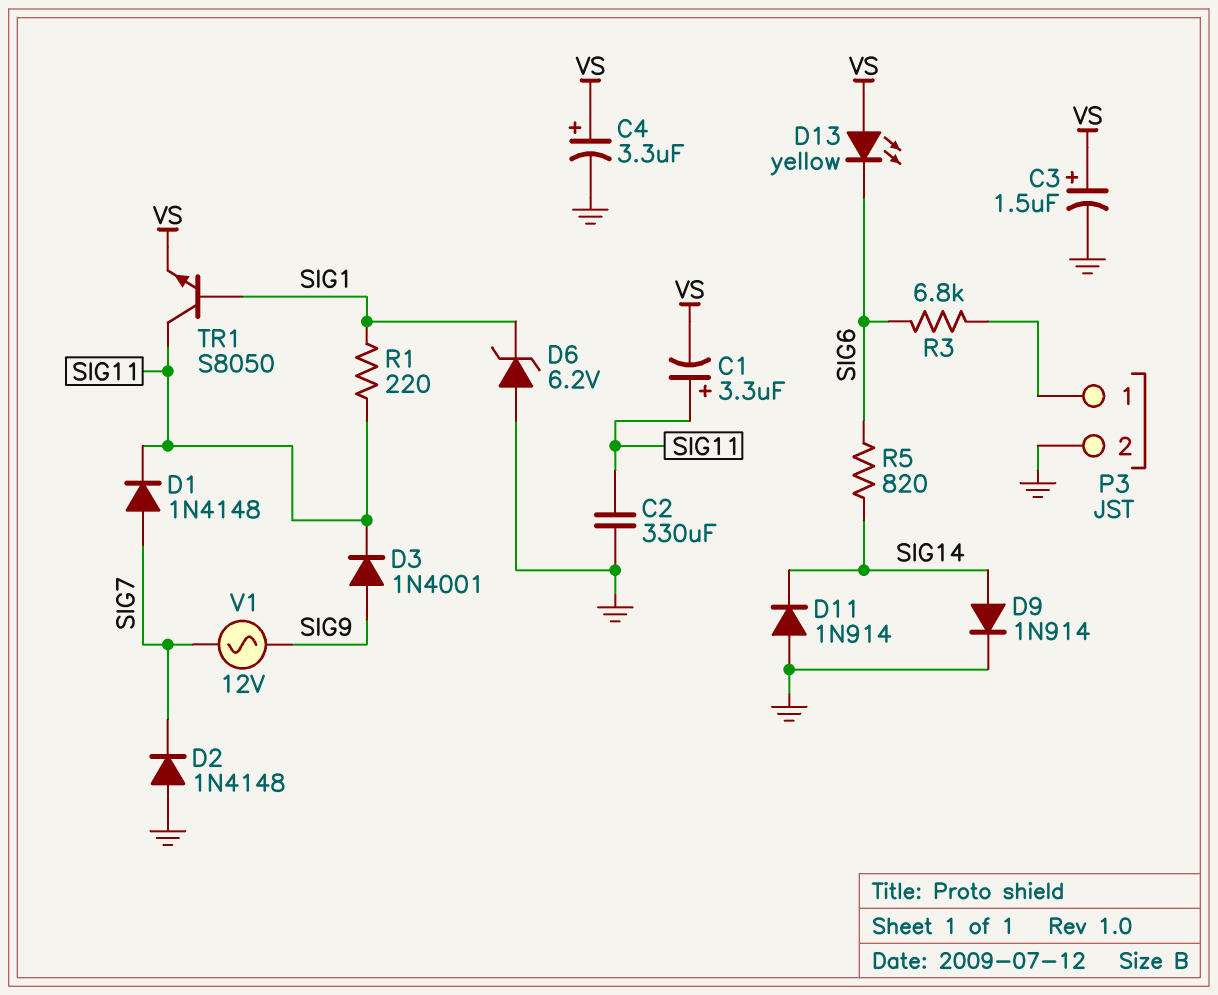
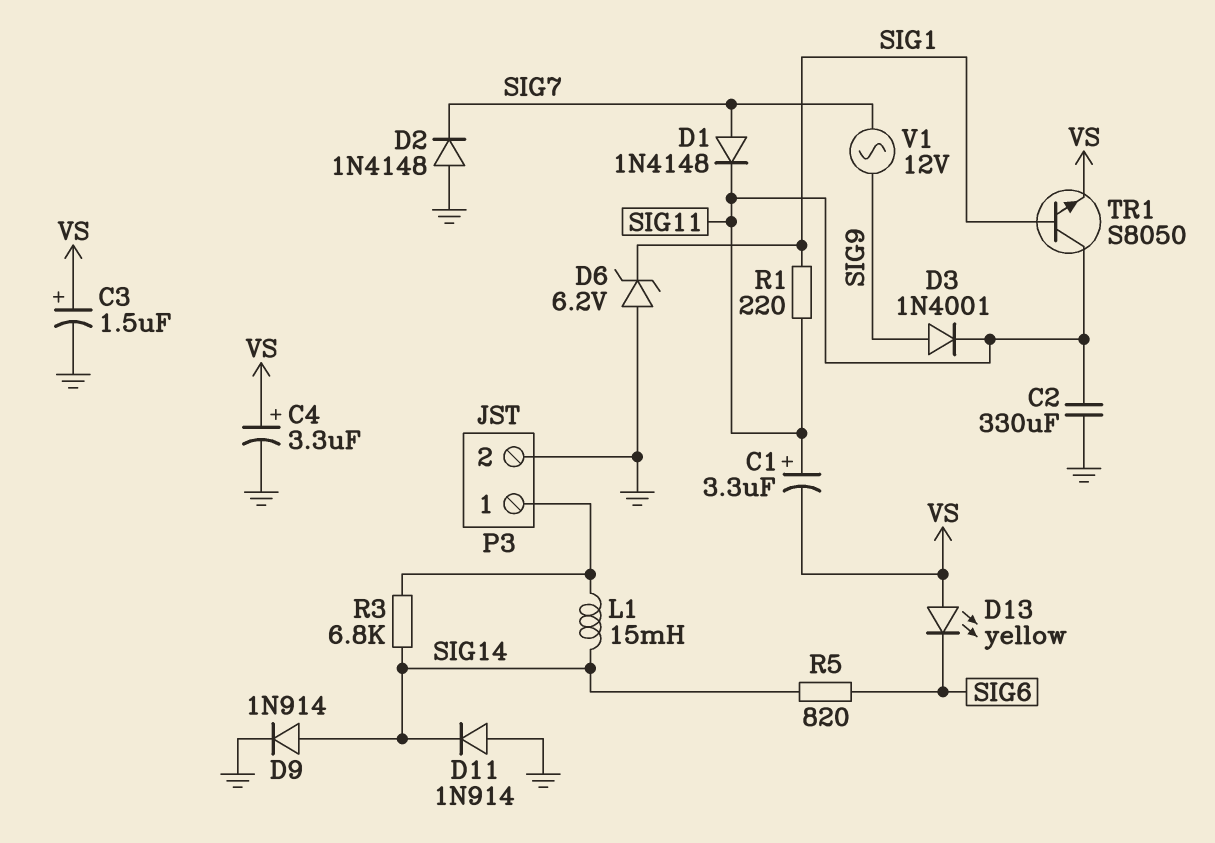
L1: none -> 15mH (P3/1, SIG14)
R3: 6.8k (P3/1, SIG6) -> 6.8k (P3/1, SIG14)

